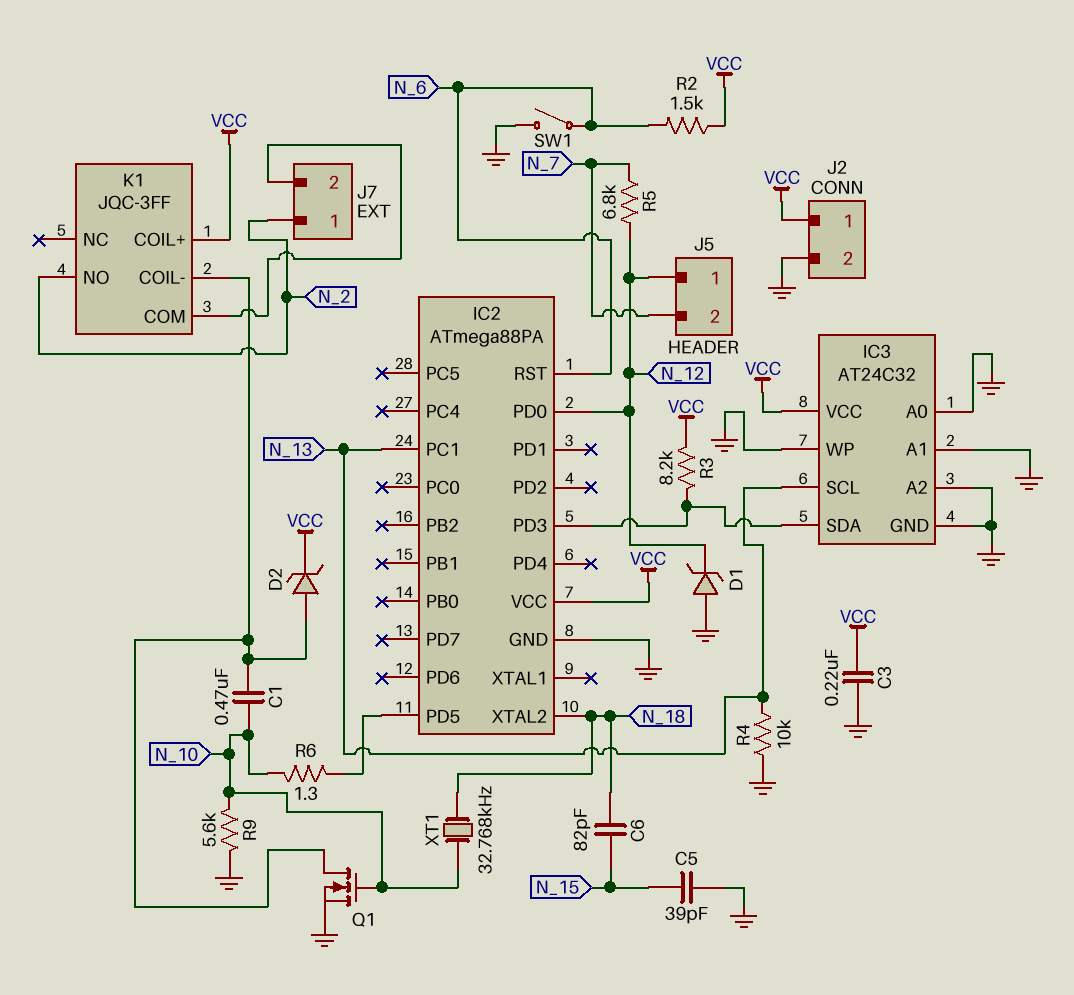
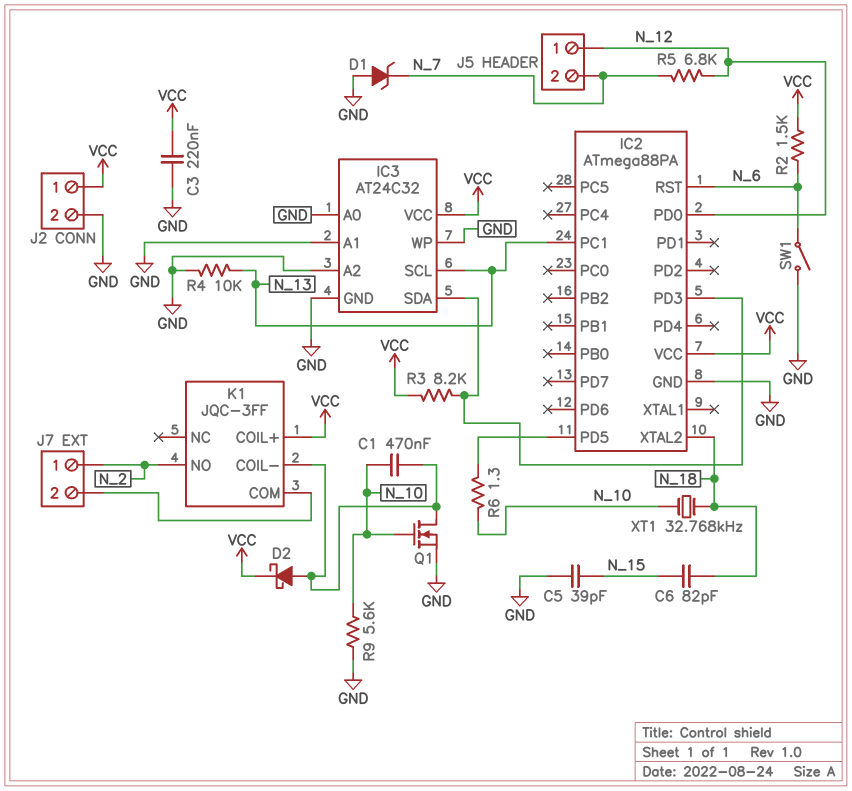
D1: zener (A GND, K N_12) -> zener (A GND, K N_7)
D2: zener (A K1/COIL-, K VCC) -> schottky (A K1/COIL-, K VCC)

